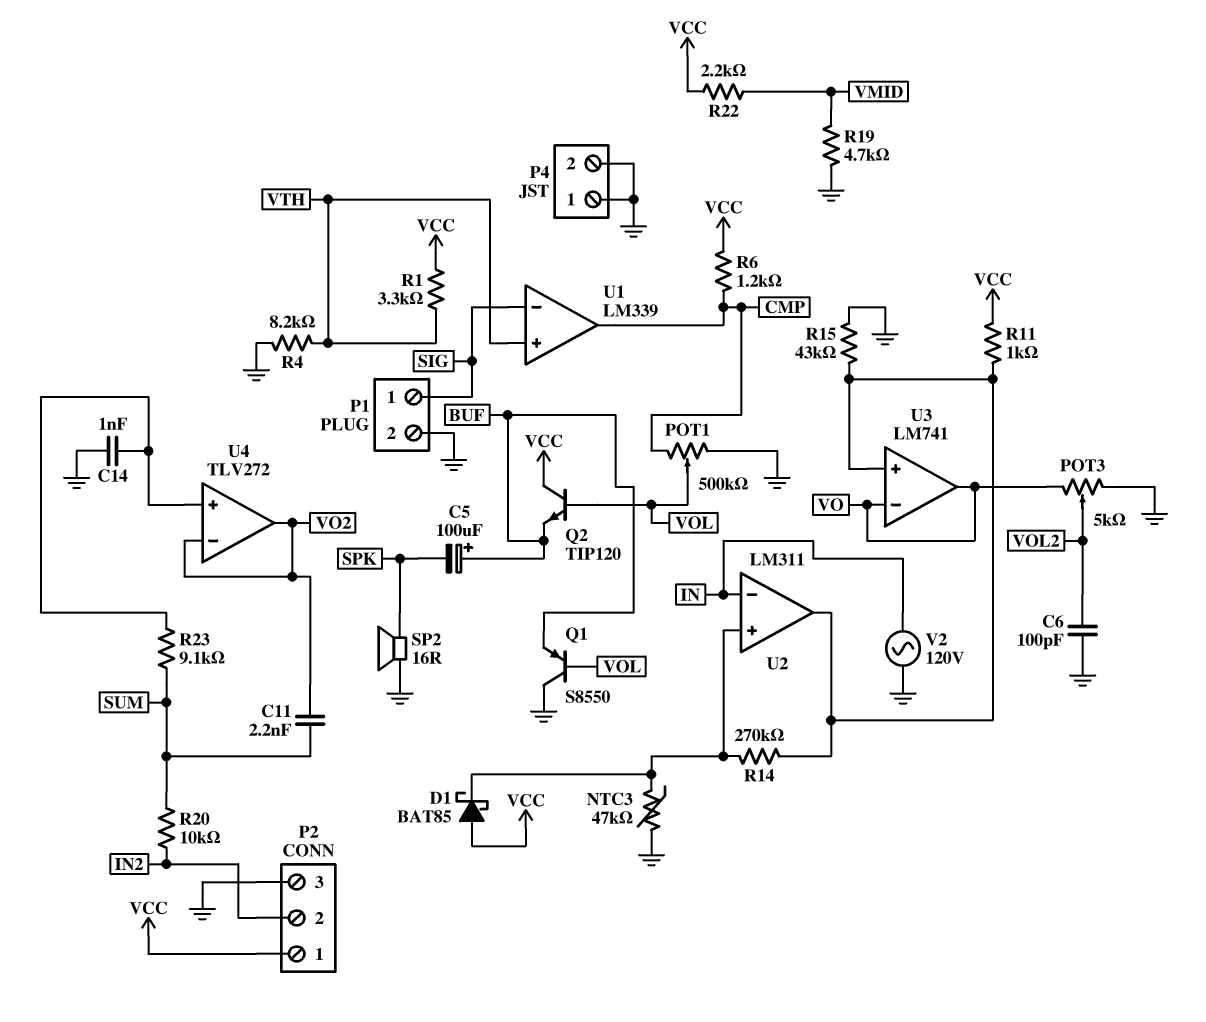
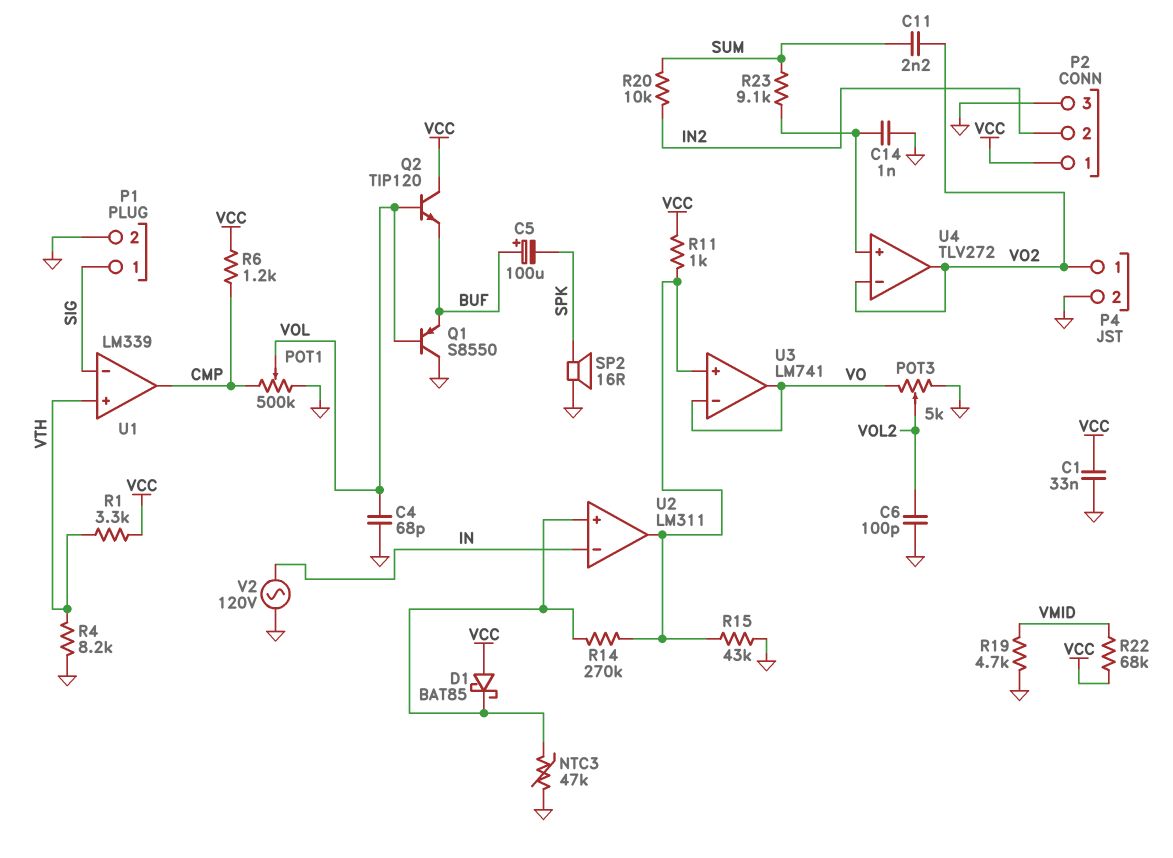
C1: none -> 33nF (GND, VCC)
C4: none -> 68pF (GND, VOL)
P4 pin 1: GND -> VO2
R22: 2.2k (VCC, VMID) -> 68k (VCC, VMID)

